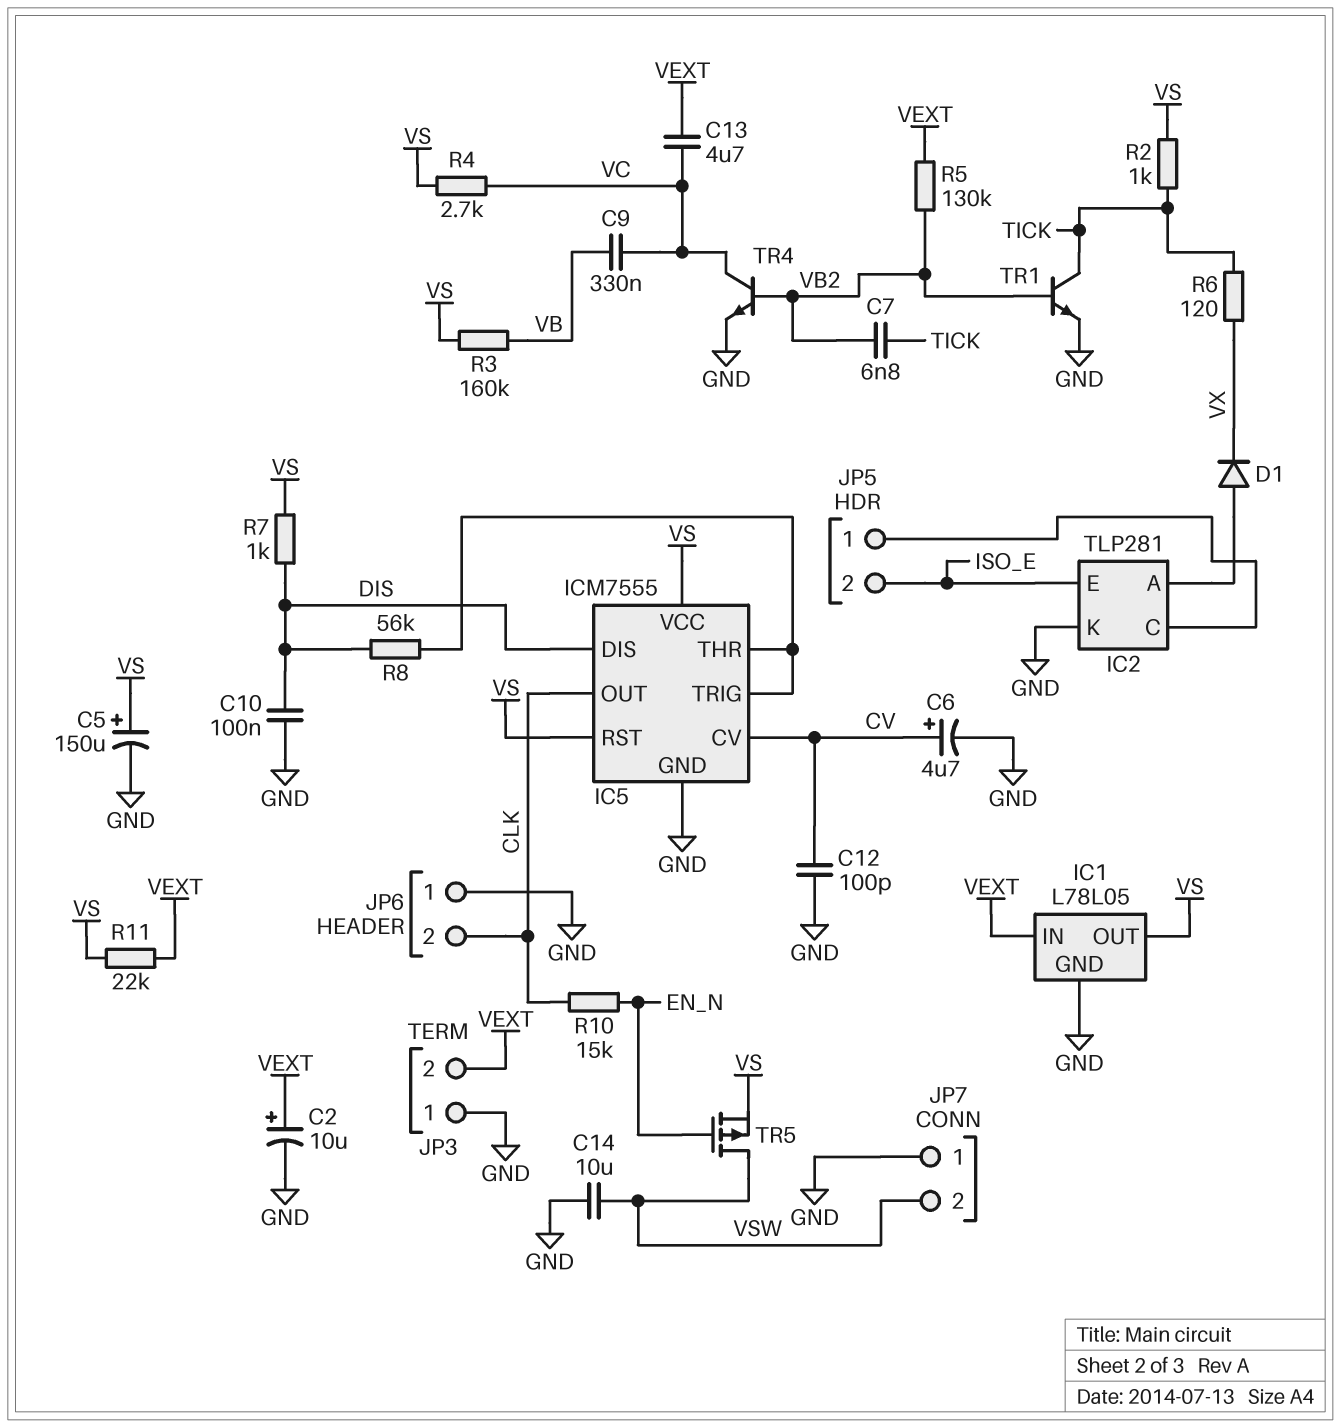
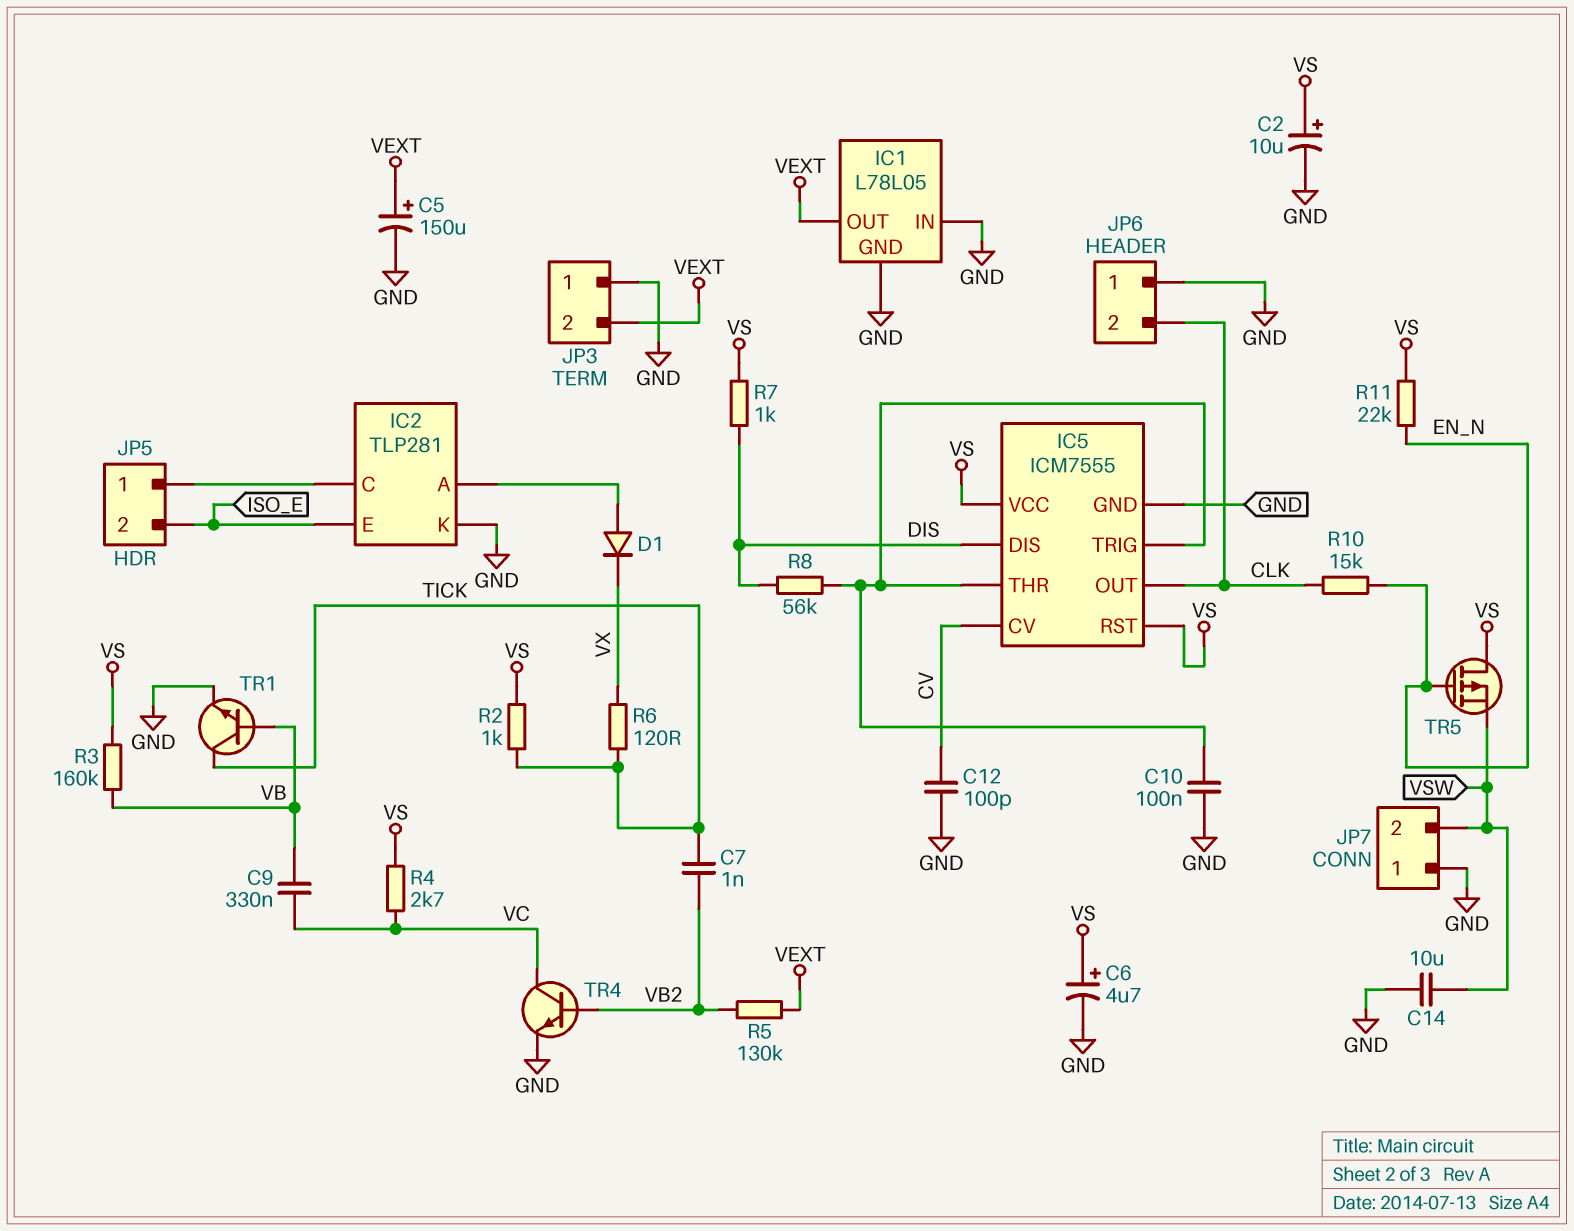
C2: 10uF (plus VEXT, minus GND) -> 10uF (plus VS, minus GND)
C5: 150uF (plus VS, minus GND) -> 150uF (plus VEXT, minus GND)
C6: 4.7uF (plus CV, minus GND) -> 4.7uF (plus VS, minus GND)
C7: 6.8nF (TICK, VB2) -> 1nF (TICK, VB2)
C10: 100nF (DIS, GND) -> 100nF (GND, IC5/THR)
C13: 4.7uF (VC, VEXT) -> none
IC1 pin IN: VEXT -> GND
IC1 pin OUT: VS -> VEXT
R11: 22k (VEXT, VS) -> 22k (EN_N, VS)
TR1: NPN (B VB2, C TICK, E GND) -> NPN (B VB, C TICK, E GND)
TR5: PMOS (G EN_N, D VSW, S VS) -> PMOS (G EN_N, D VS, S VSW)

